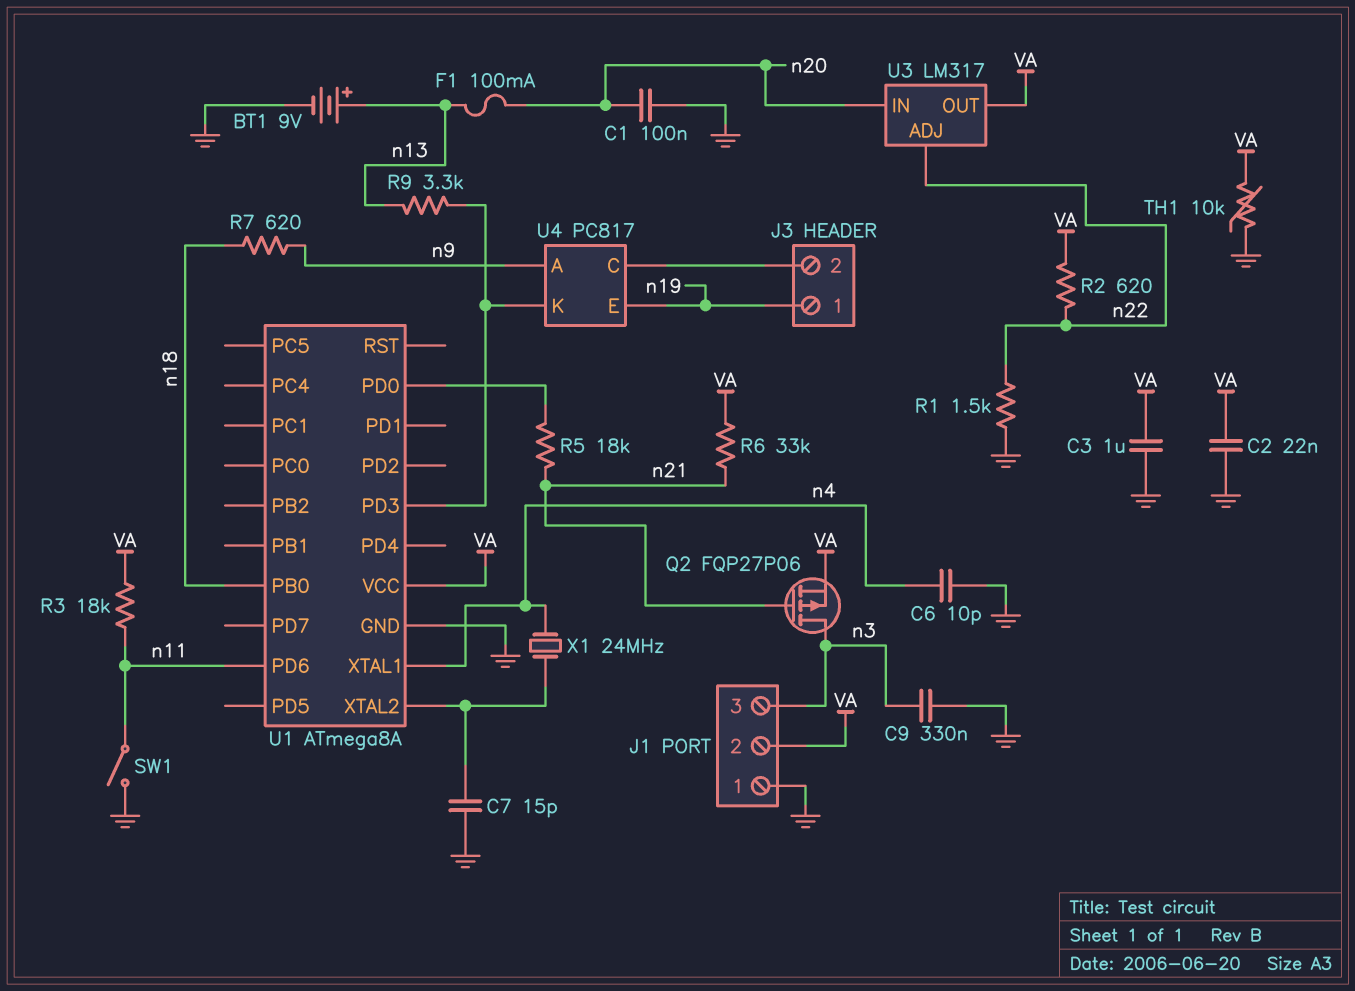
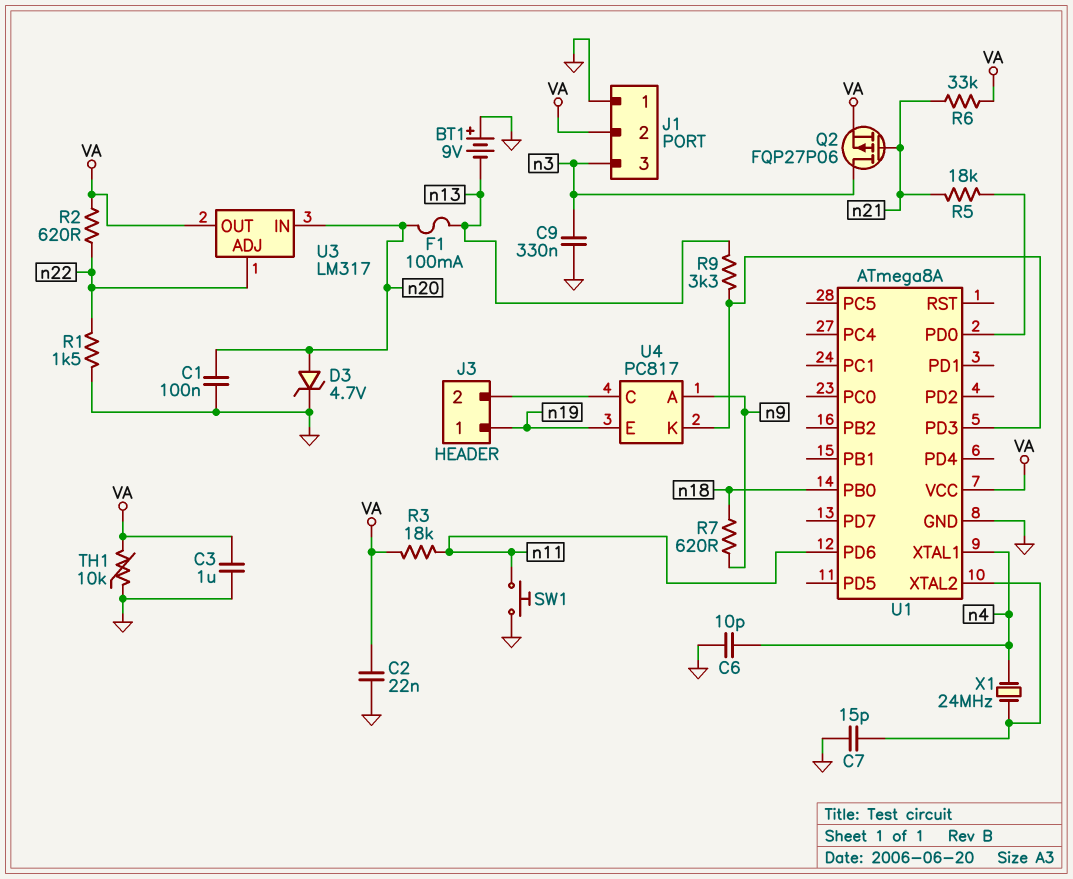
BT1: 9V (plus n13, minus GND) -> 9V (plus GND, minus n13)
D3: none -> zener 4.7V (A n20, K GND)
SW1: switch (GND, n11) -> button (GND, n11)

